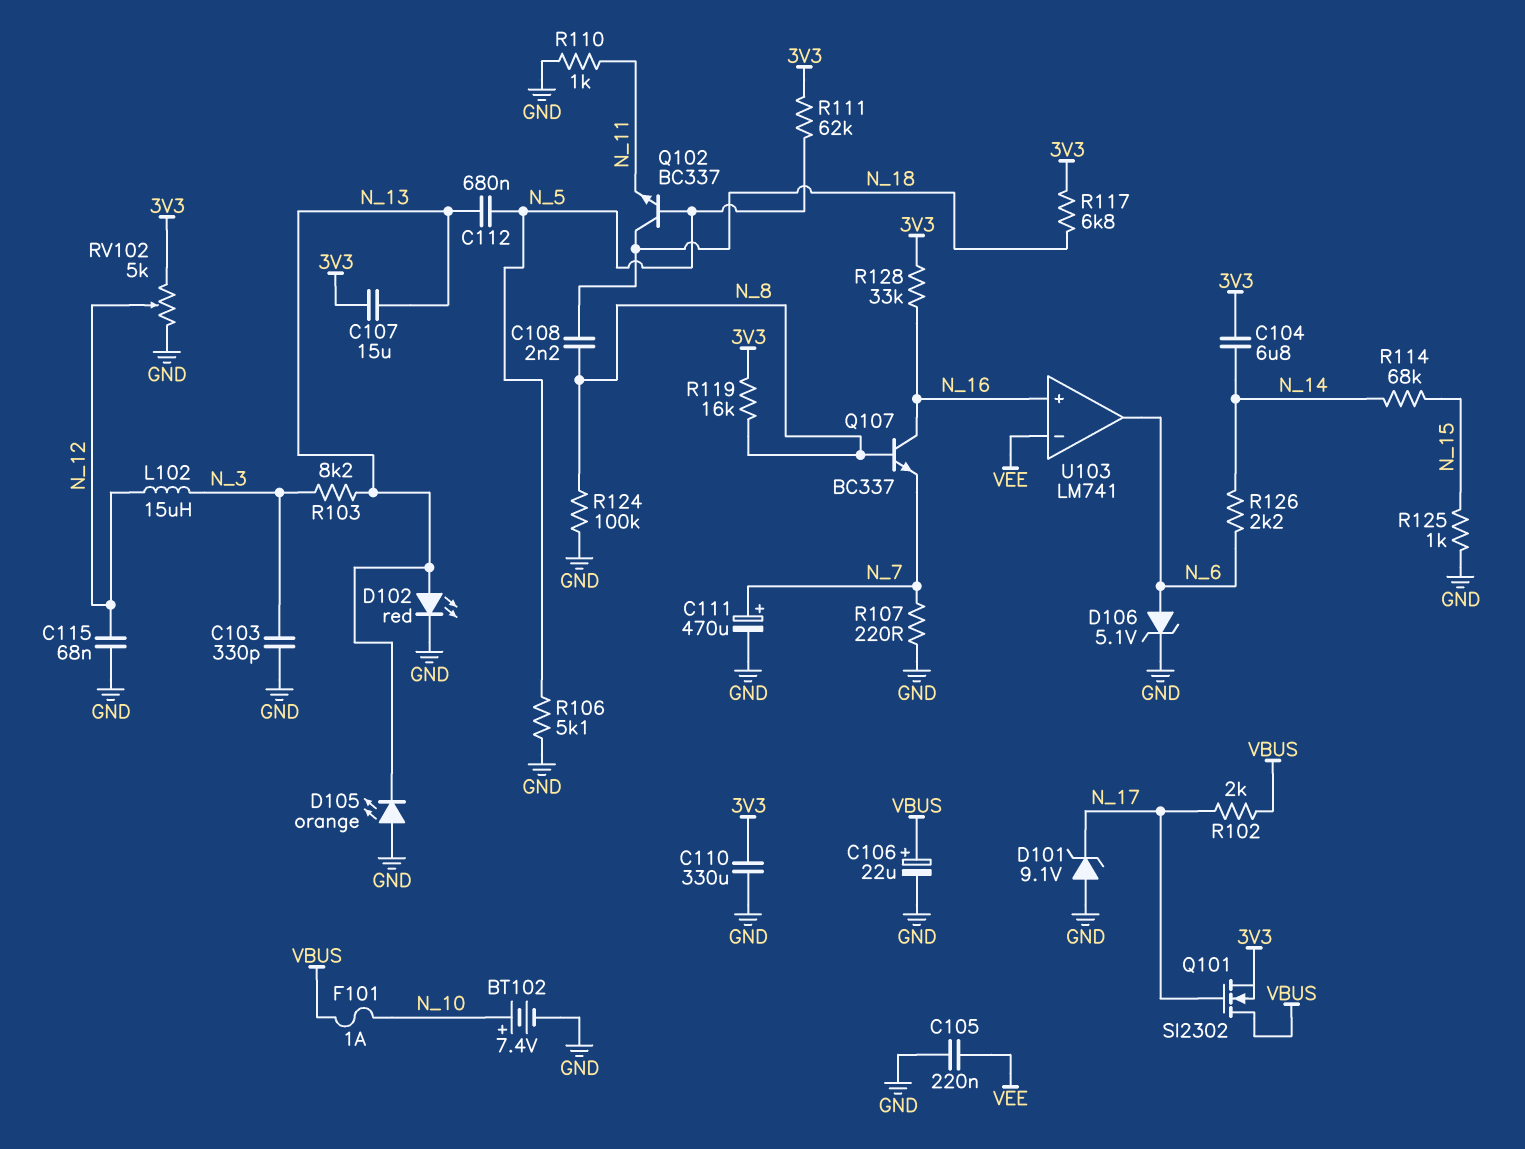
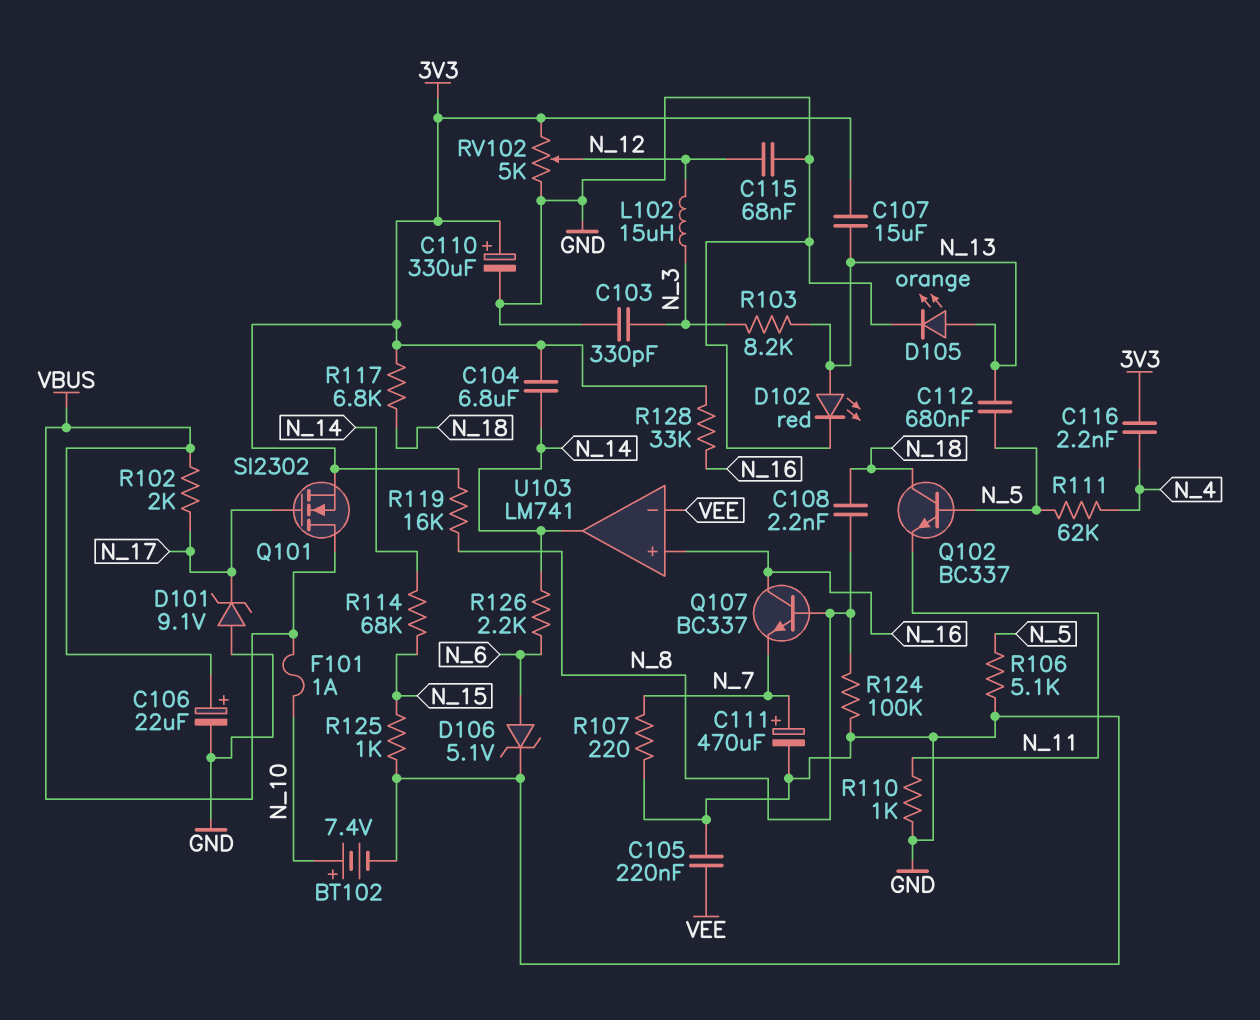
C110: 330uF (3V3, GND) -> 330uF (plus 3V3, minus GND)
C116: none -> 2.2nF (3V3, N_4)
D105: LED orange (A GND, K N_13) -> LED orange (A N_13, K GND)
R111: 62k (3V3, N_5) -> 62k (N_4, N_5)
U103 pin out: N_6 -> N_14

